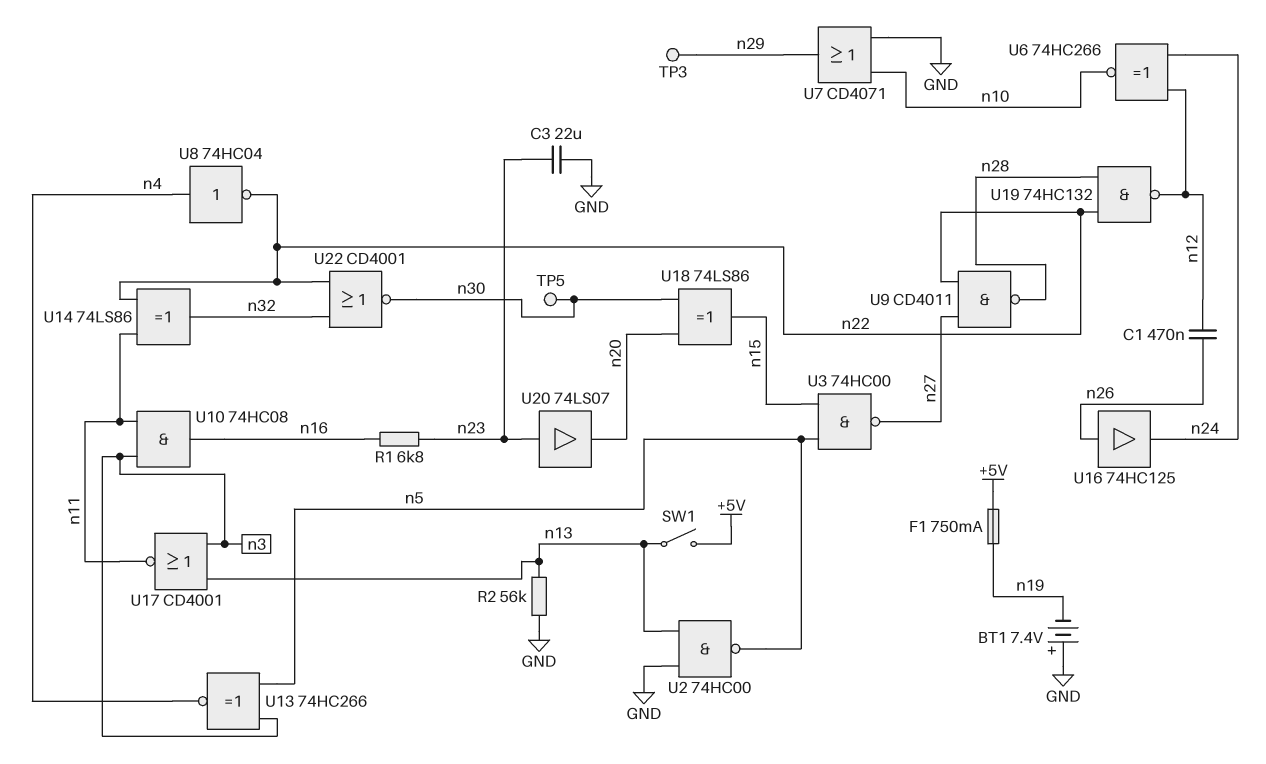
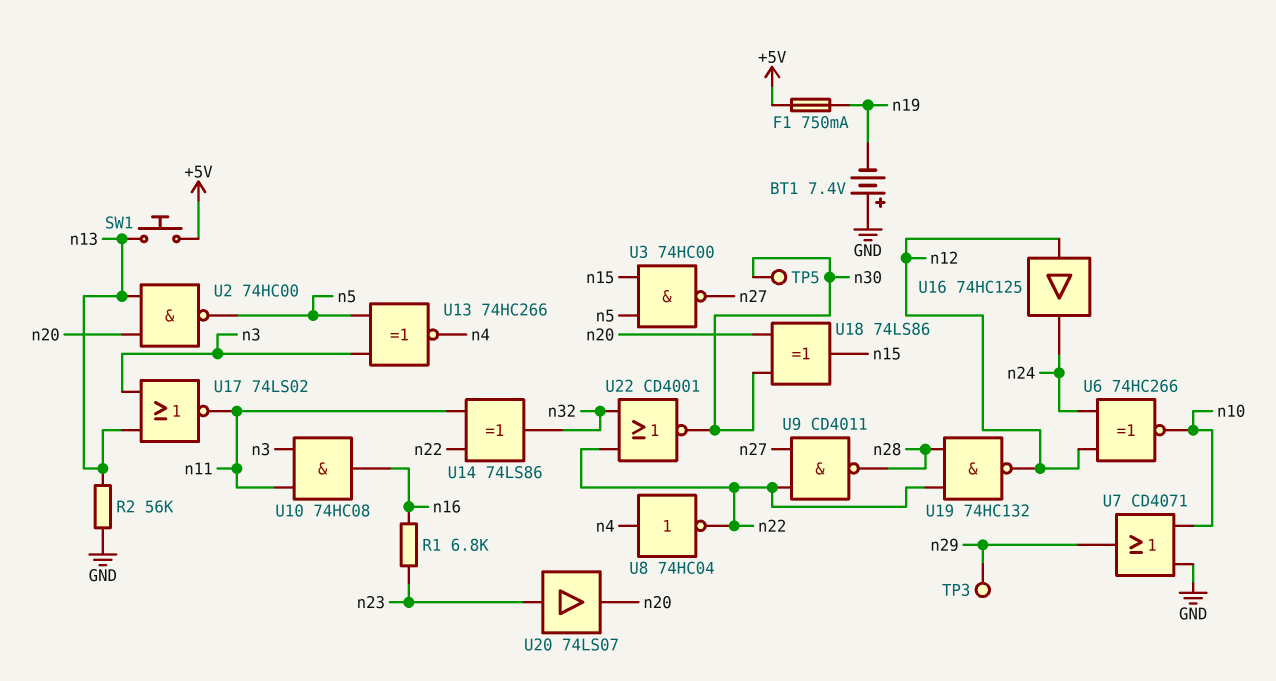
C1: 470nF (n12, n26) -> none
C3: 22uF (GND, n23) -> none
SW1: switch (+5V, n13) -> button (+5V, n13)
U2: NAND 74HC00 (in GND, in n13, out n5) -> NAND 74HC00 (in n13, in n20, out n5)
U16: buffer 74HC125 (in n26, out n24) -> buffer 74HC125 (in n12, out n24)
U17: NOR CD4001 (in n3, in n13, out n11) -> NOR 74LS02 (in n3, in n13, out n11)

